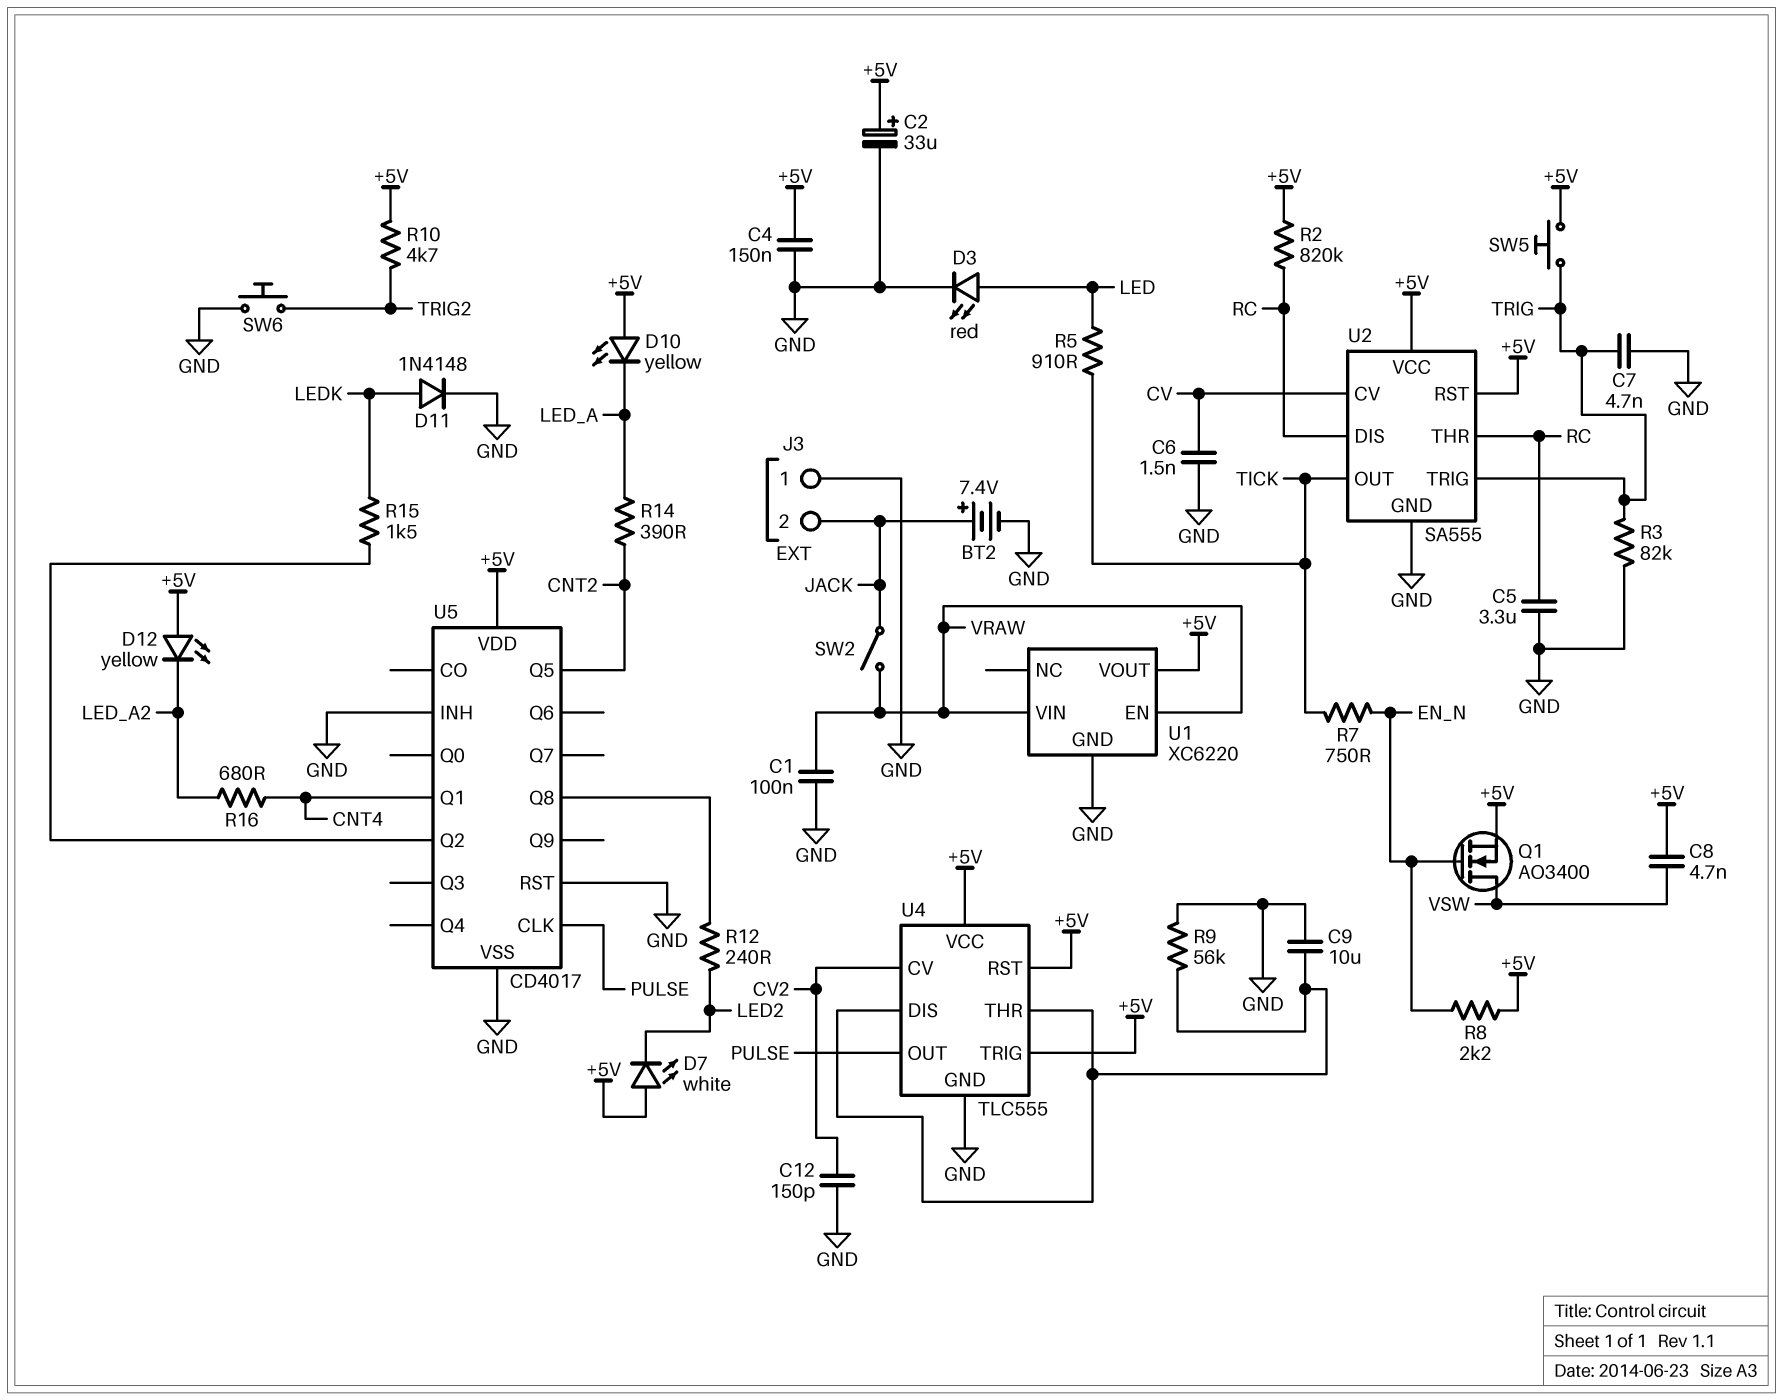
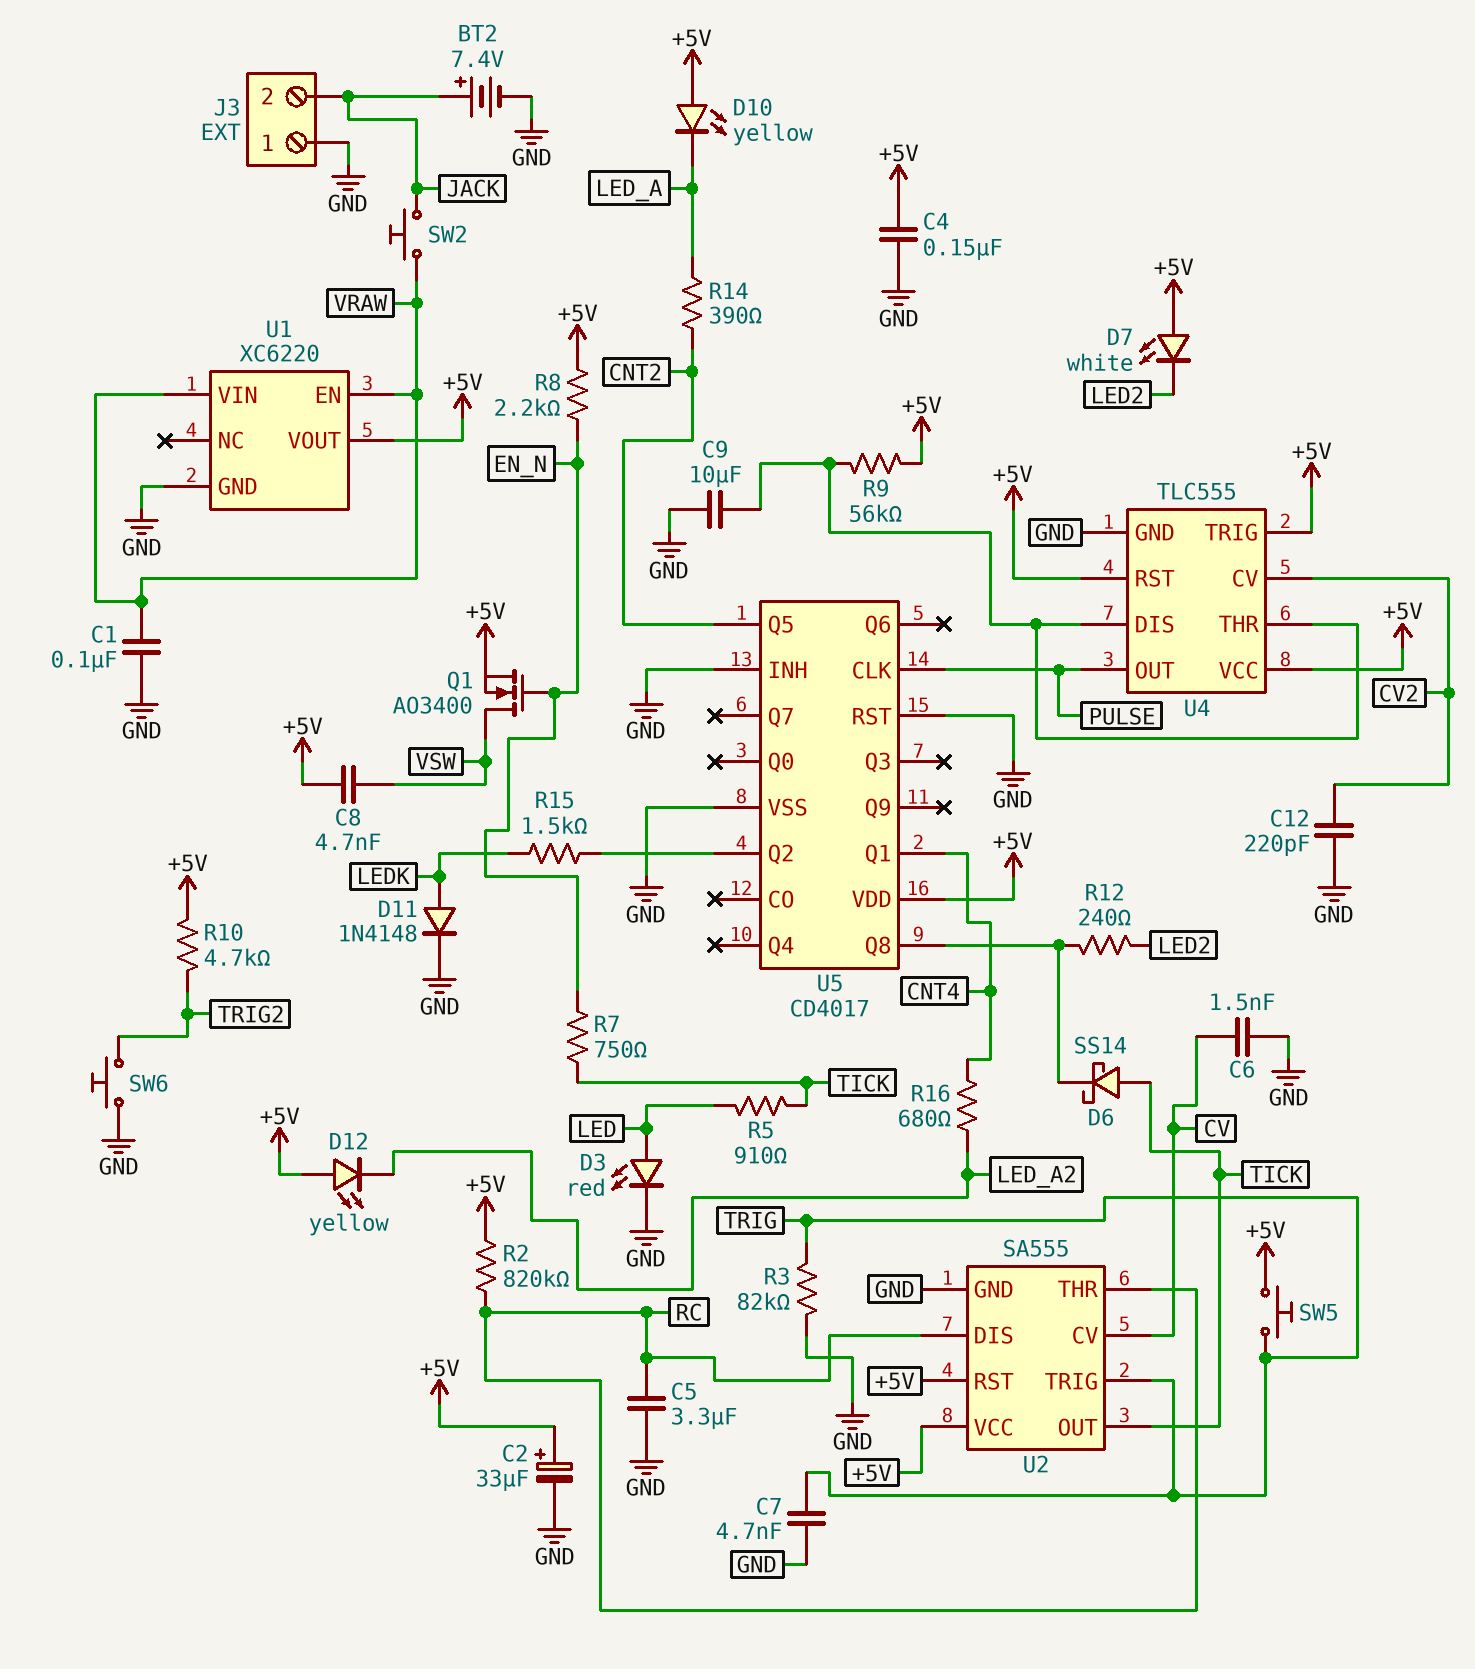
C12: 150pF (CV2, GND) -> 220pF (CV2, GND)
D6: none -> schottky SS14 (A TICK, K U5/Q8)
R9: 56k (GND, U4/DIS) -> 56k (+5V, U4/DIS)
SW2: switch (JACK, VRAW) -> button (JACK, VRAW)

